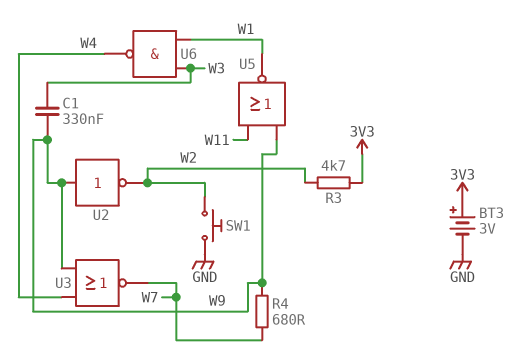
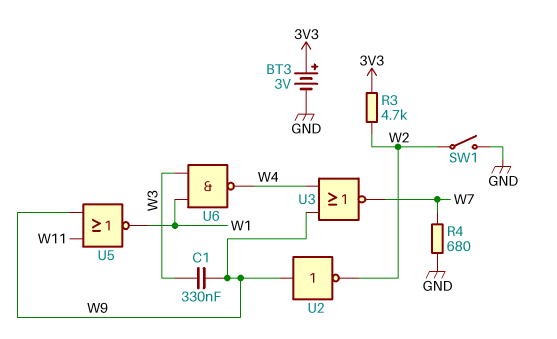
R4: 680 (W7, W9) -> 680 (GND, W7)
SW1: button (GND, W2) -> switch (GND, W2)

